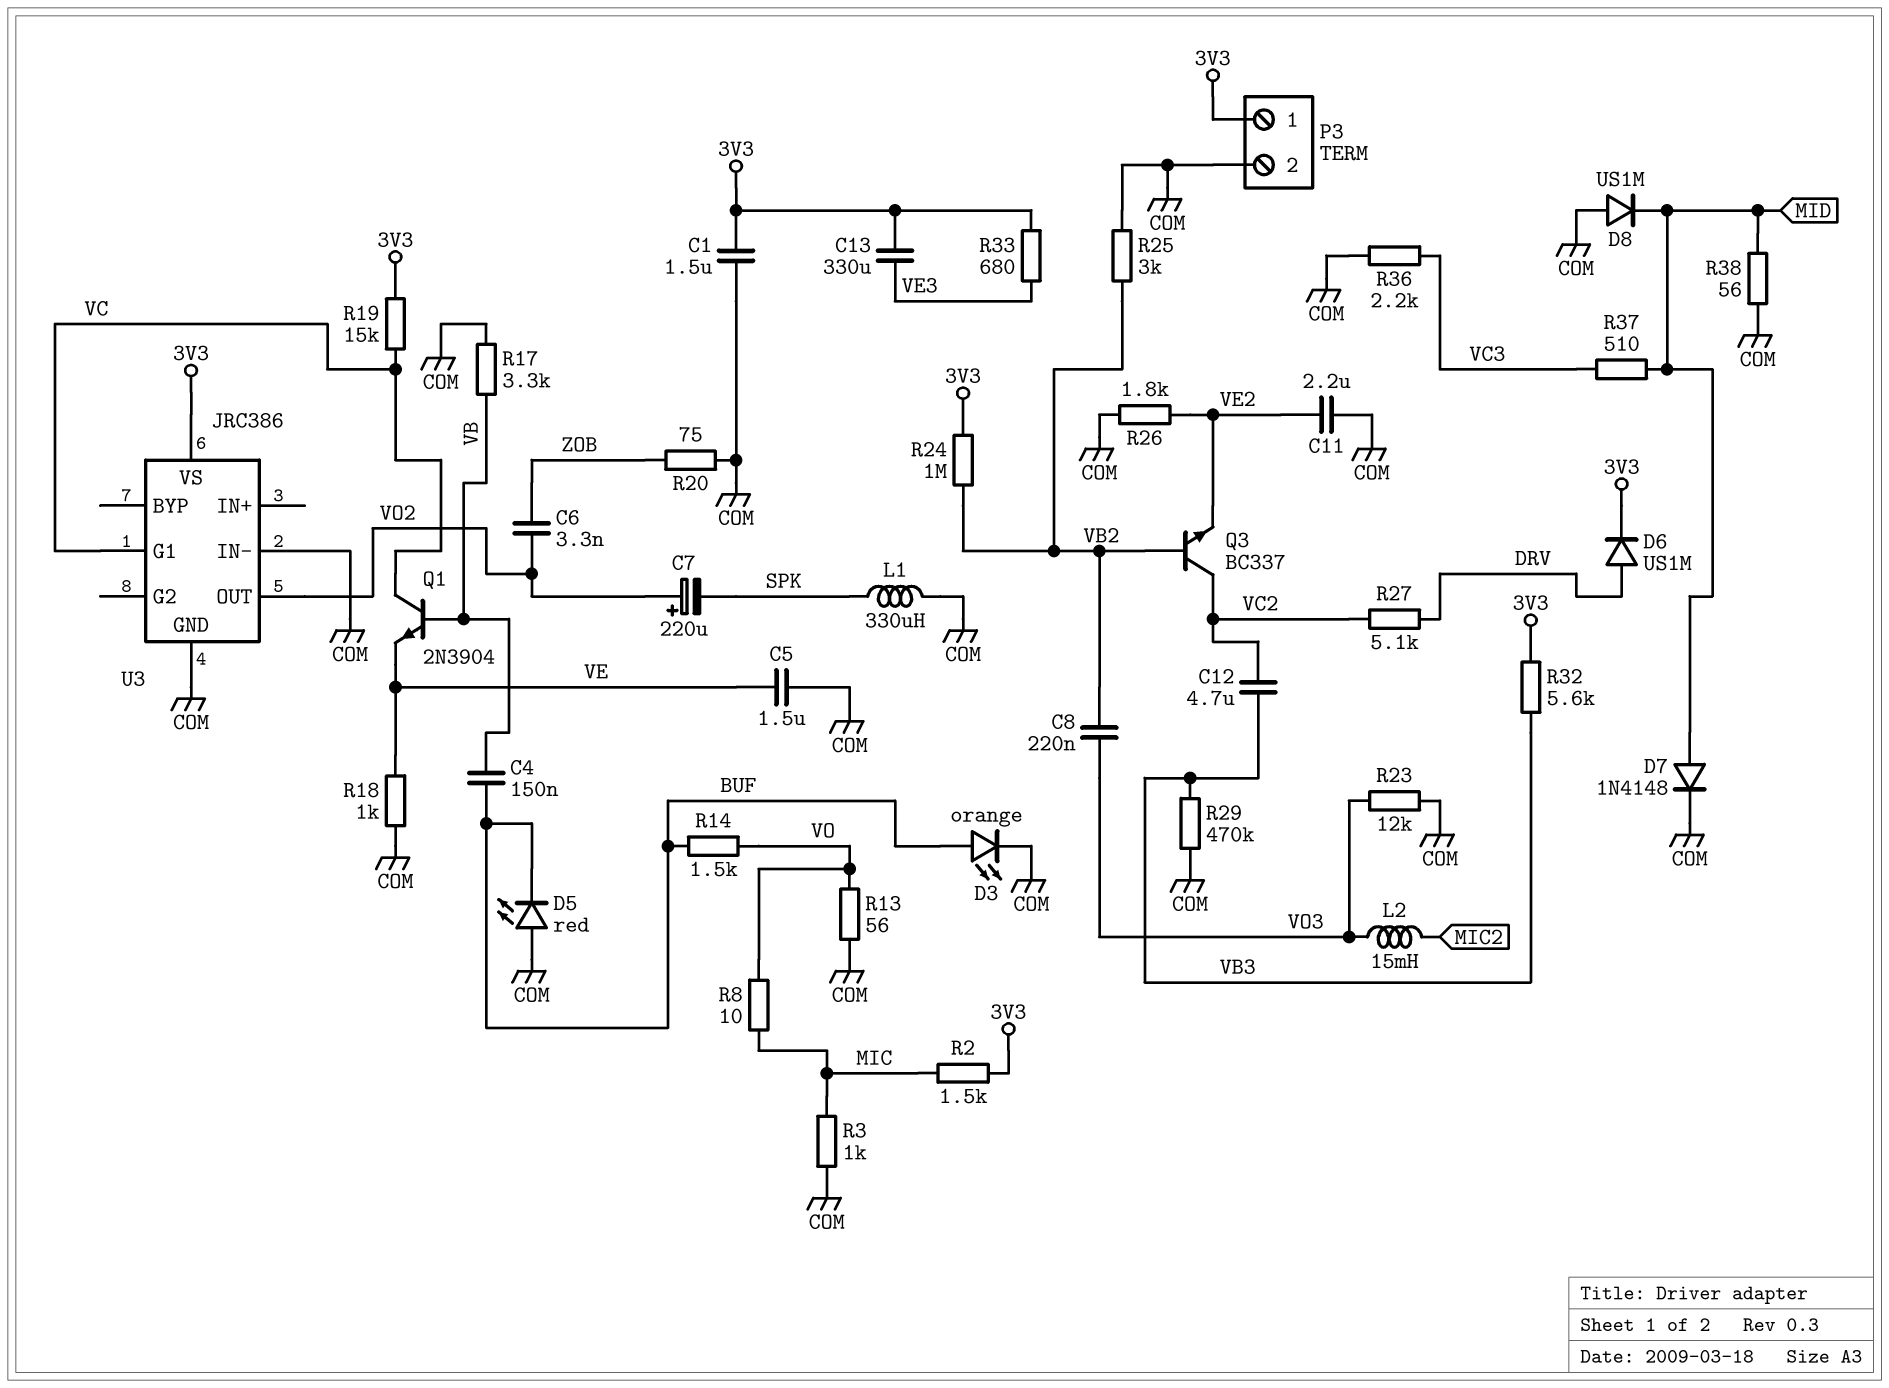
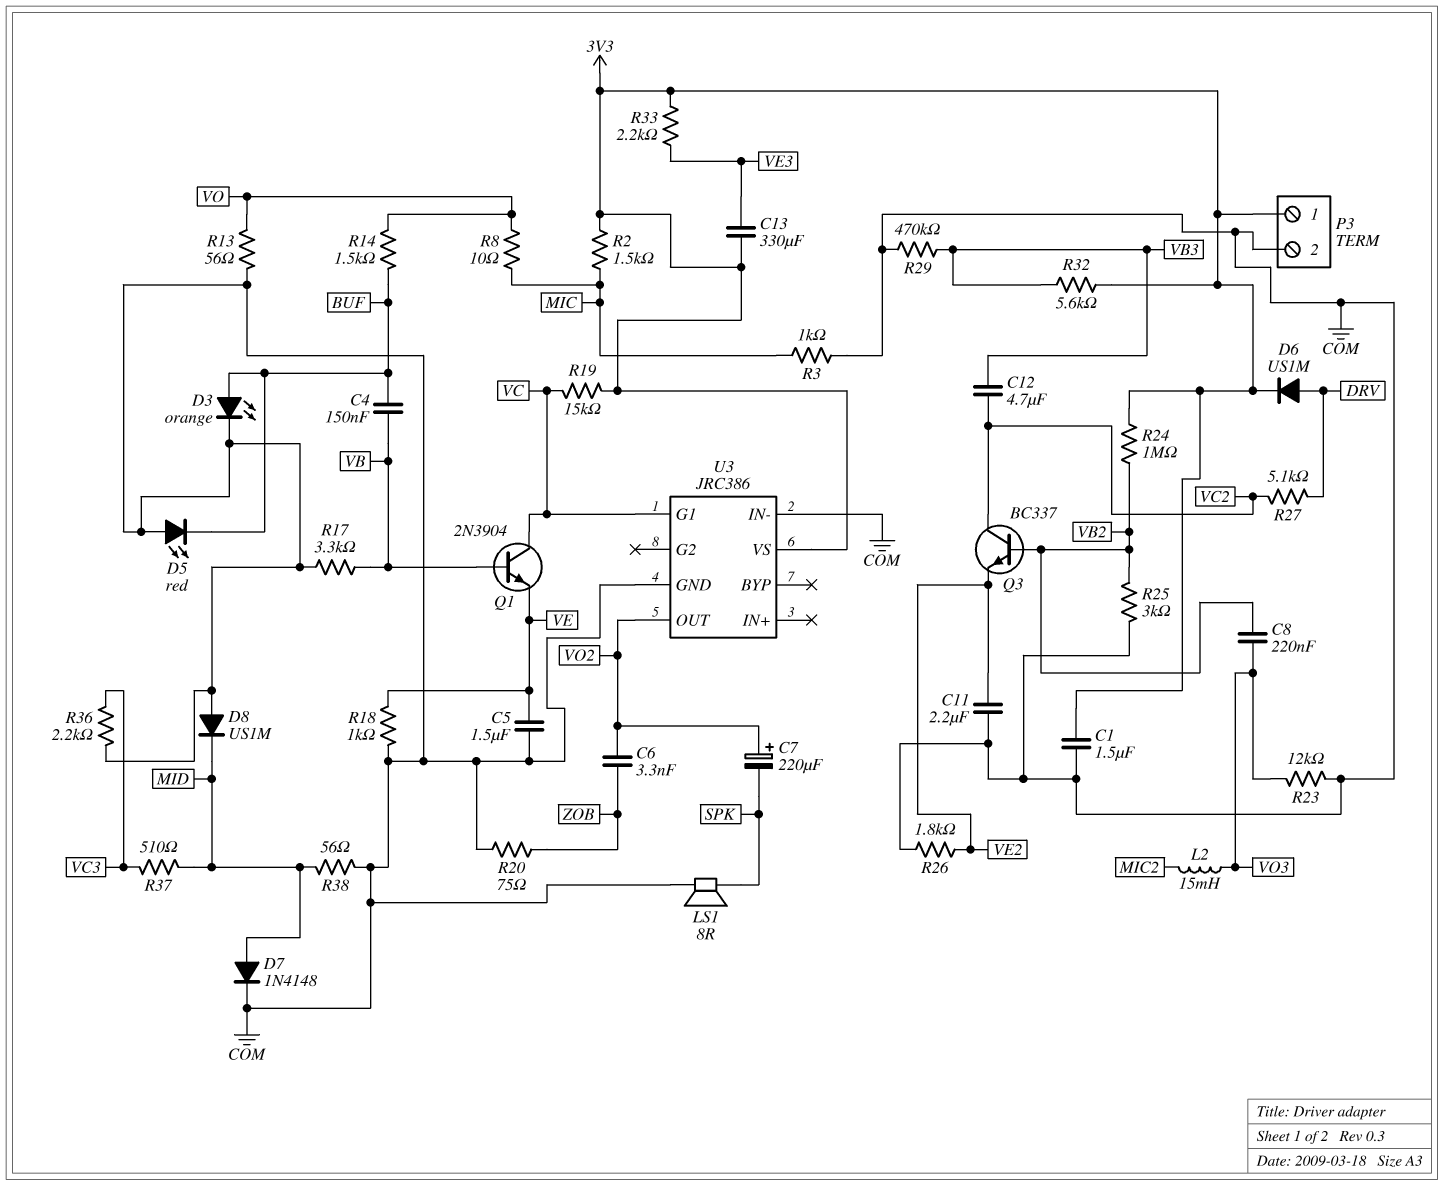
L1: 330uH (COM, SPK) -> none
LS1: none -> speaker 8R (COM, SPK)
R33: 680 (3V3, VE3) -> 2.2k (3V3, VE3)

